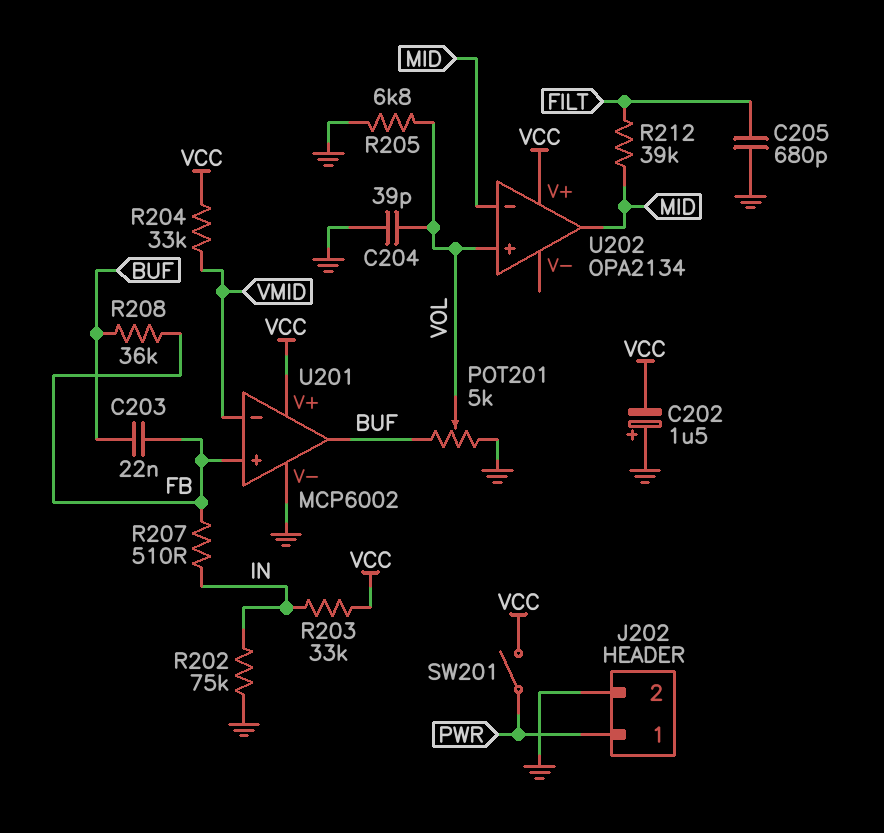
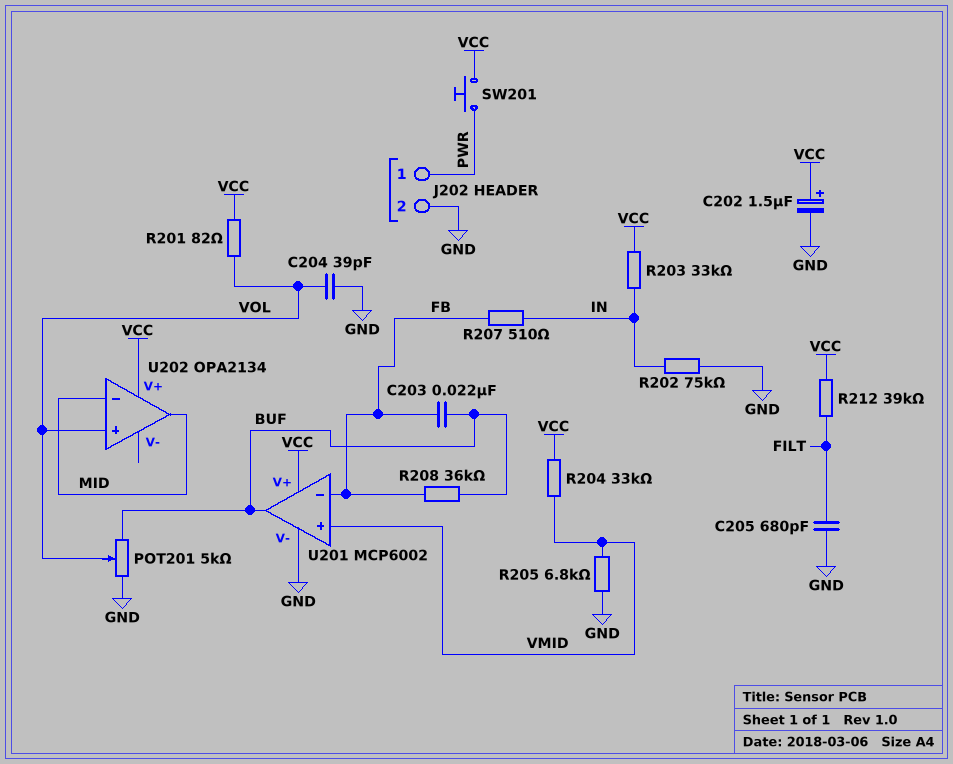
C202: 1.5uF (plus GND, minus VCC) -> 1.5uF (plus VCC, minus GND)
R201: none -> 82 (VCC, VOL)
R205: 6.8k (GND, VOL) -> 6.8k (GND, VMID)
R212: 39k (FILT, MID) -> 39k (FILT, VCC)
SW201: switch (PWR, VCC) -> button (PWR, VCC)
U201 pin in+: FB -> VMID
U201 pin in-: VMID -> FB

